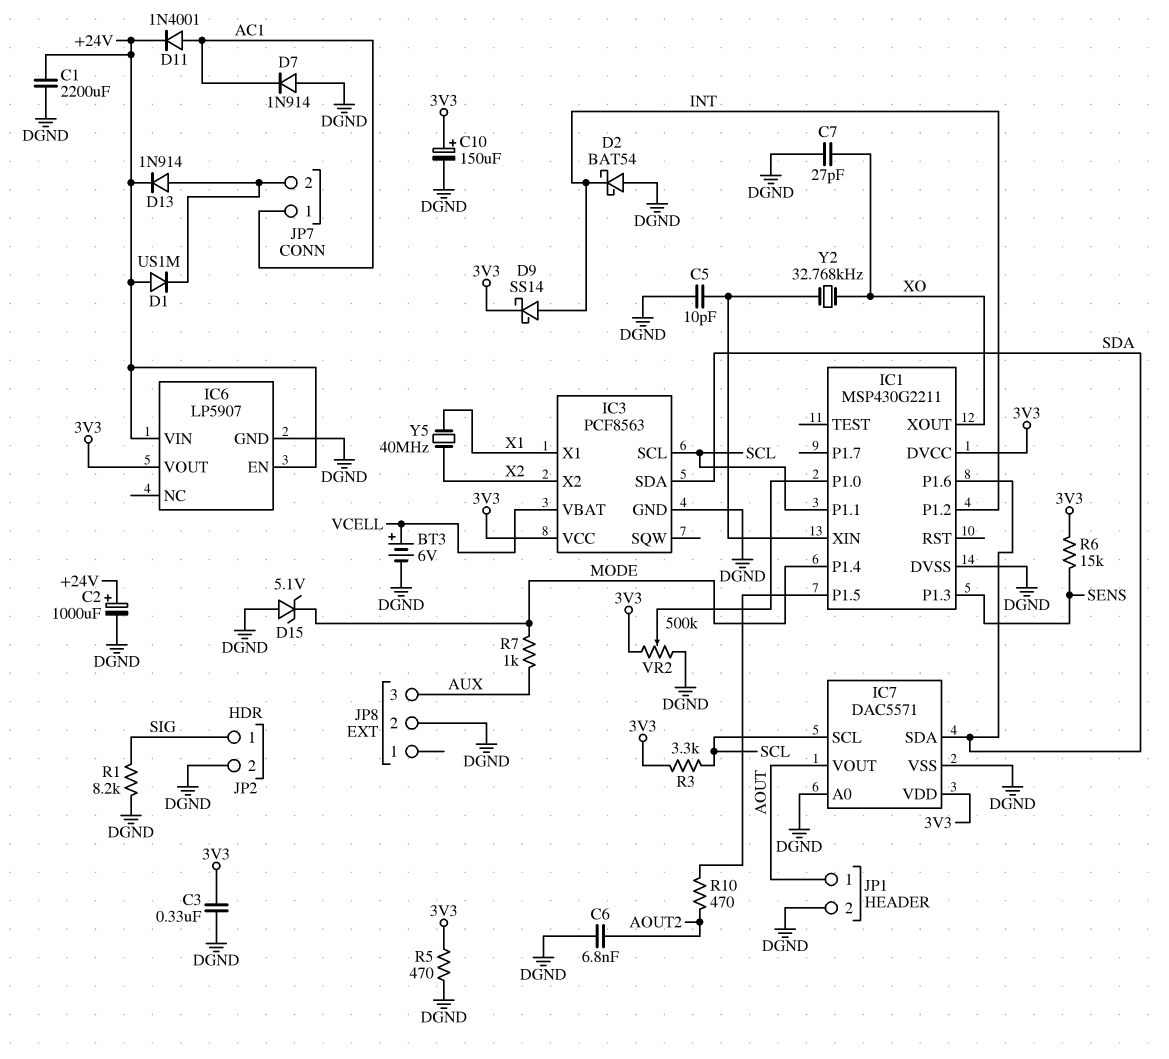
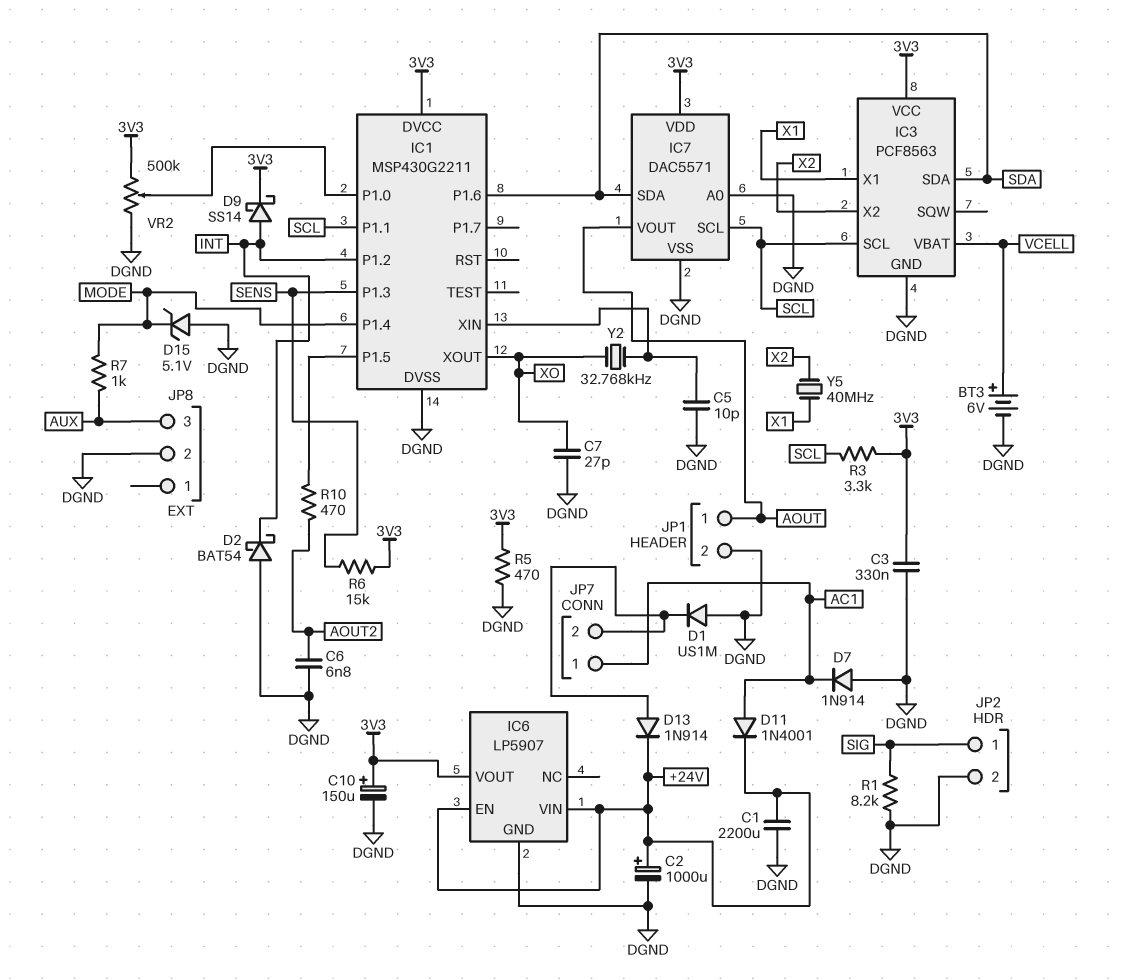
D1: diode US1M (A +24V, K JP7/2) -> diode US1M (A DGND, K JP7/2)

